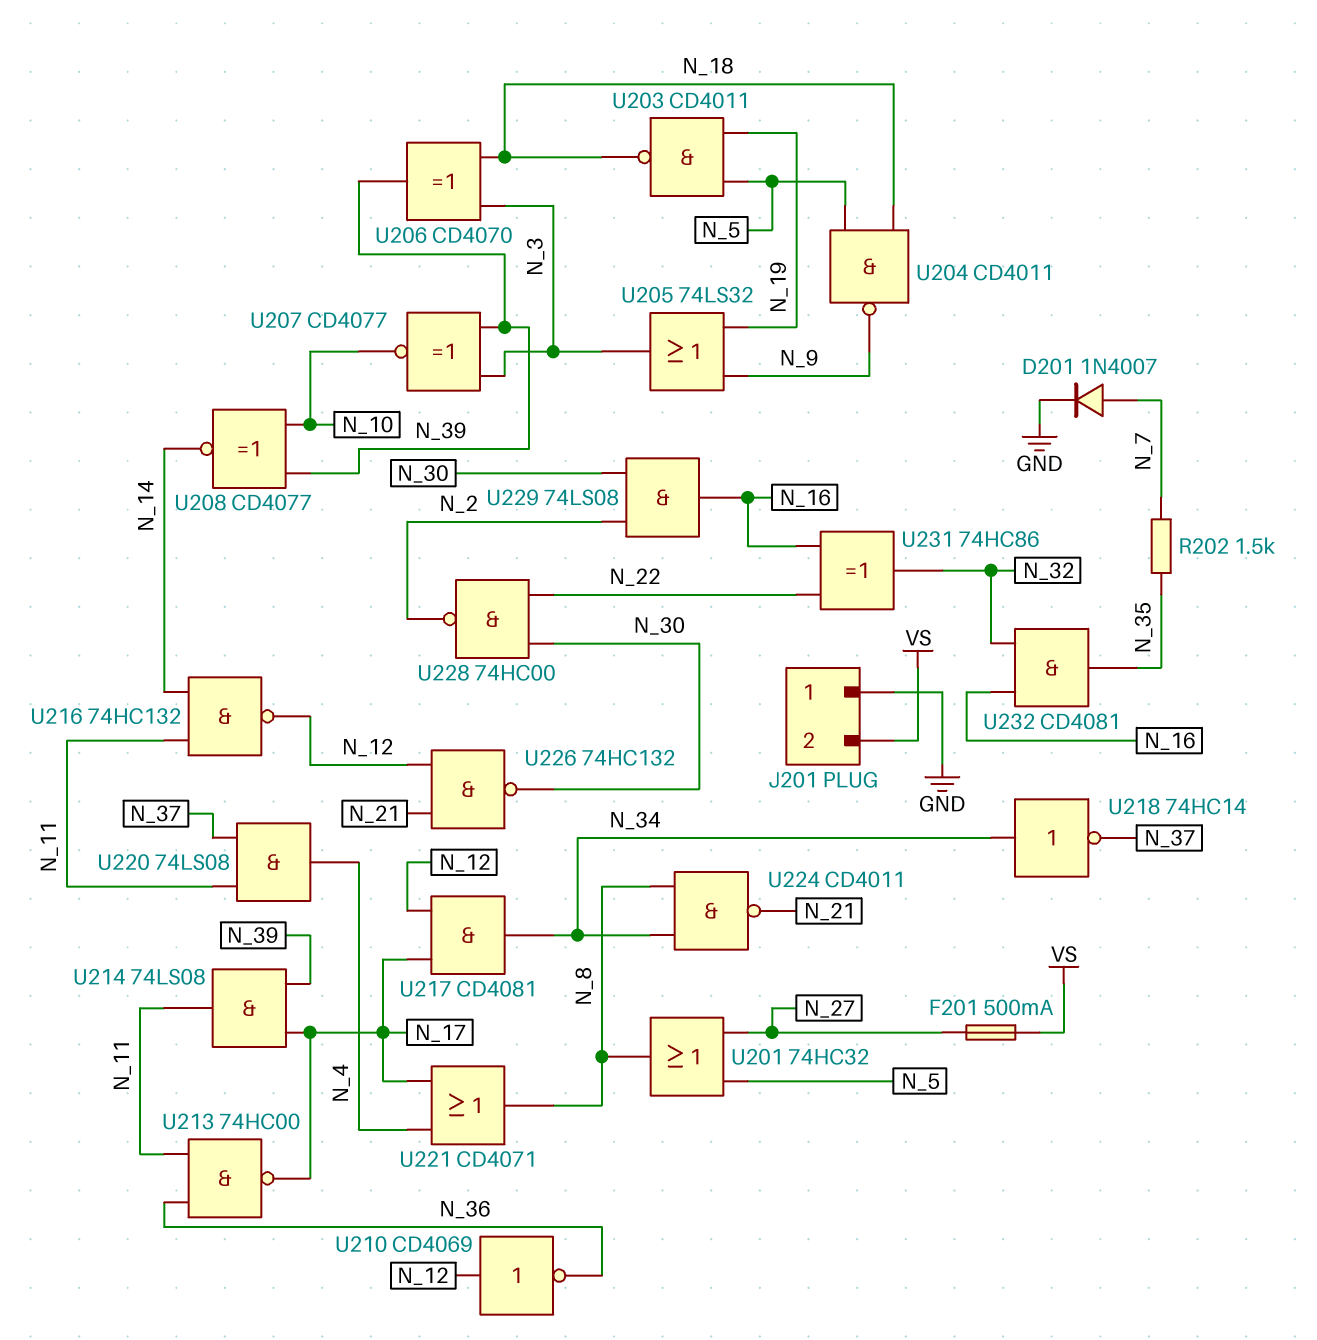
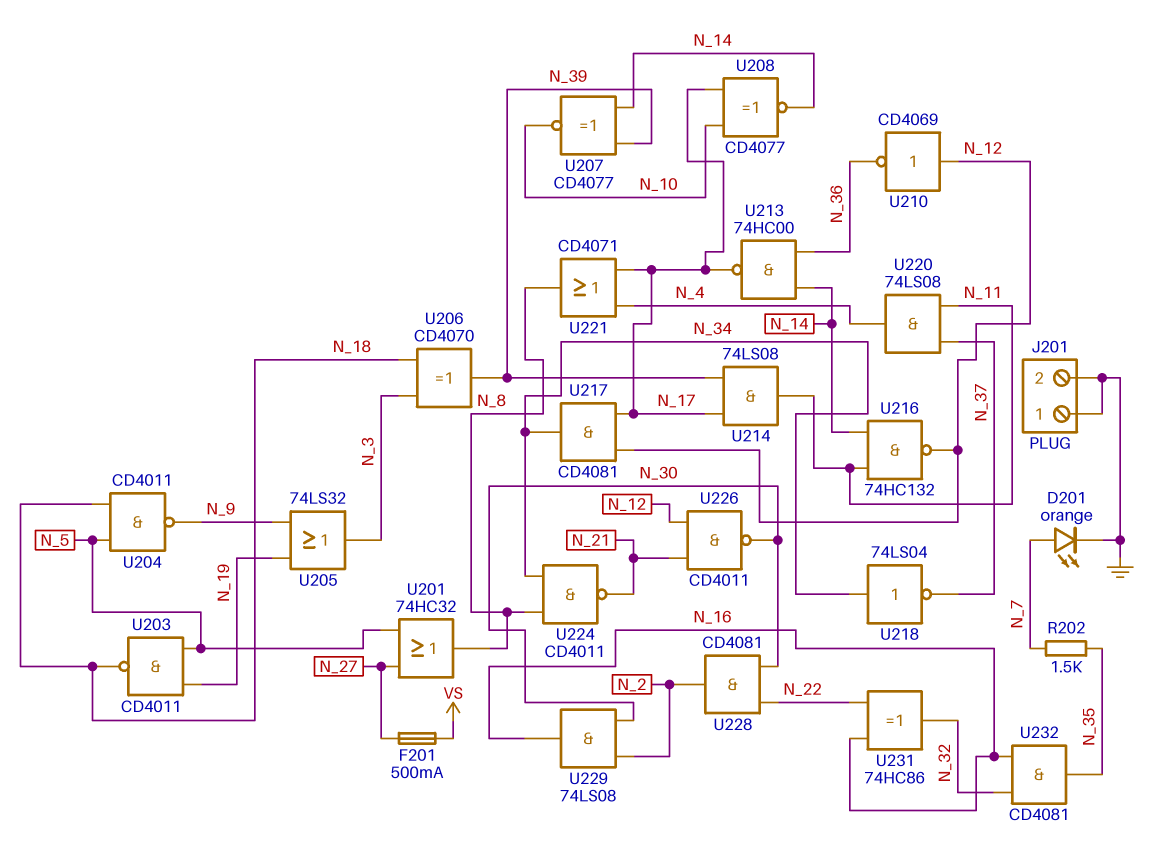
D201: diode 1N4007 (A N_7, K GND) -> LED orange (A N_7, K GND)
J201 pin 2: VS -> GND
U207: XNOR CD4077 (in N_3, in N_39, out N_10) -> XNOR CD4077 (in N_14, in N_39, out N_10)
U208: XNOR CD4077 (in N_10, in N_39, out N_14) -> XNOR CD4077 (in N_10, in N_17, out N_14)
U213: NAND 74HC00 (in N_11, in N_36, out N_17) -> NAND 74HC00 (in N_14, in N_36, out N_17)
U218: NOT 74HC14 (in N_34, out N_37) -> NOT 74LS04 (in N_34, out N_37)
U226: NAND 74HC132 (in N_12, in N_21, out N_30) -> NAND CD4011 (in N_12, in N_21, out N_30)
U228: NAND 74HC00 (in N_22, in N_30, out N_2) -> AND CD4081 (in N_22, in N_30, out N_2)

